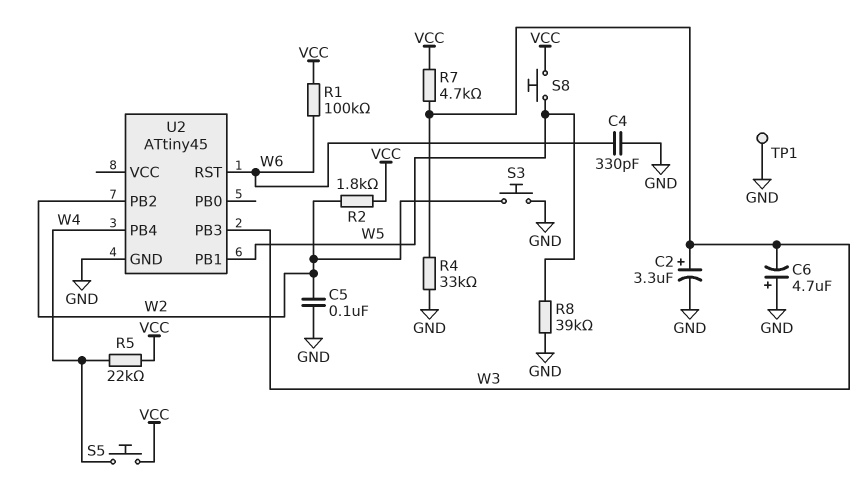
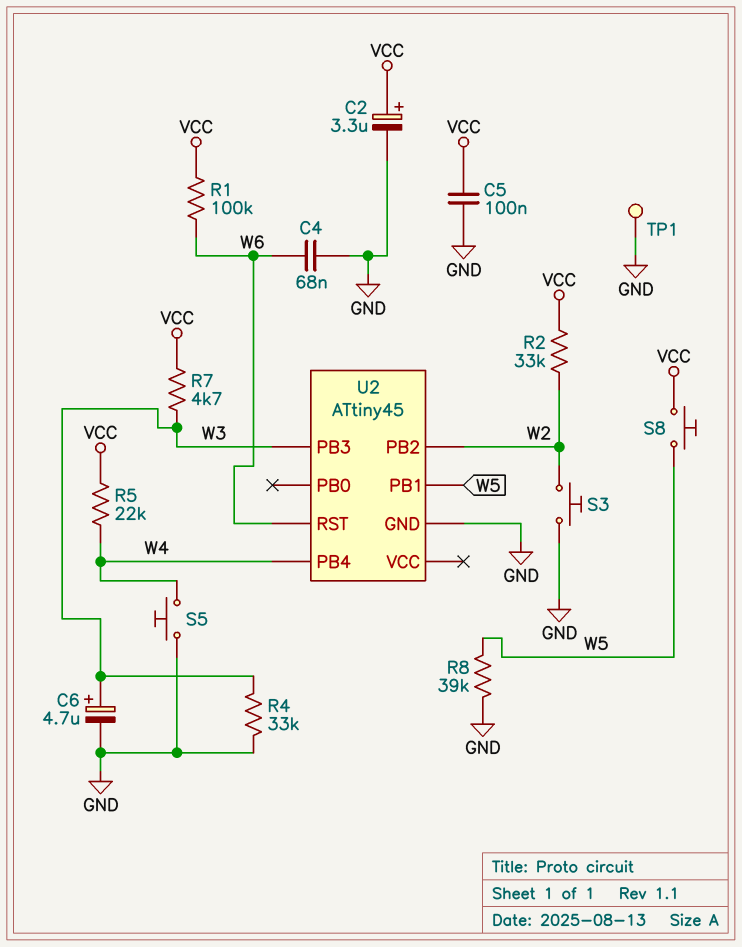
C2: 3.3uF (plus W3, minus GND) -> 3.3uF (plus VCC, minus GND)
C4: 330pF (GND, W6) -> 68nF (GND, W6)
C5: 100nF (GND, W2) -> 100nF (GND, VCC)
C6: 4.7uF (plus GND, minus W3) -> 4.7uF (plus W3, minus GND)
R2: 1.8k (VCC, W2) -> 33k (VCC, W2)
S5: button (VCC, W4) -> button (GND, W4)

